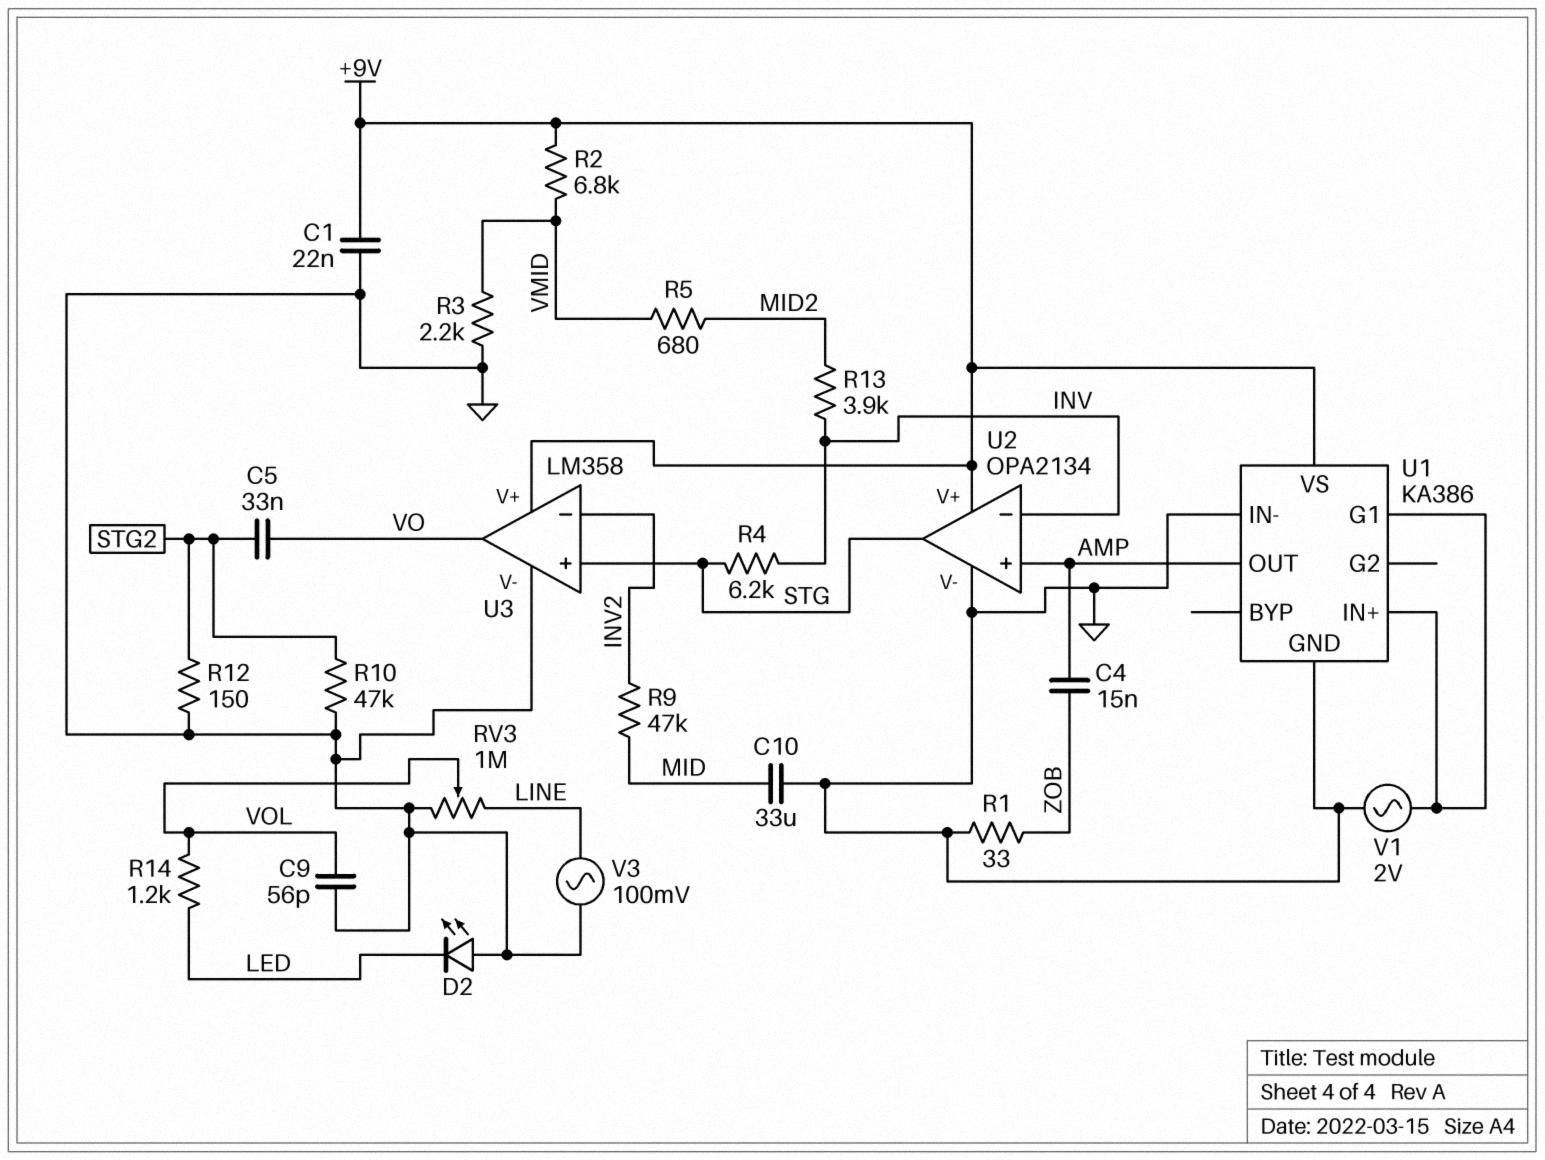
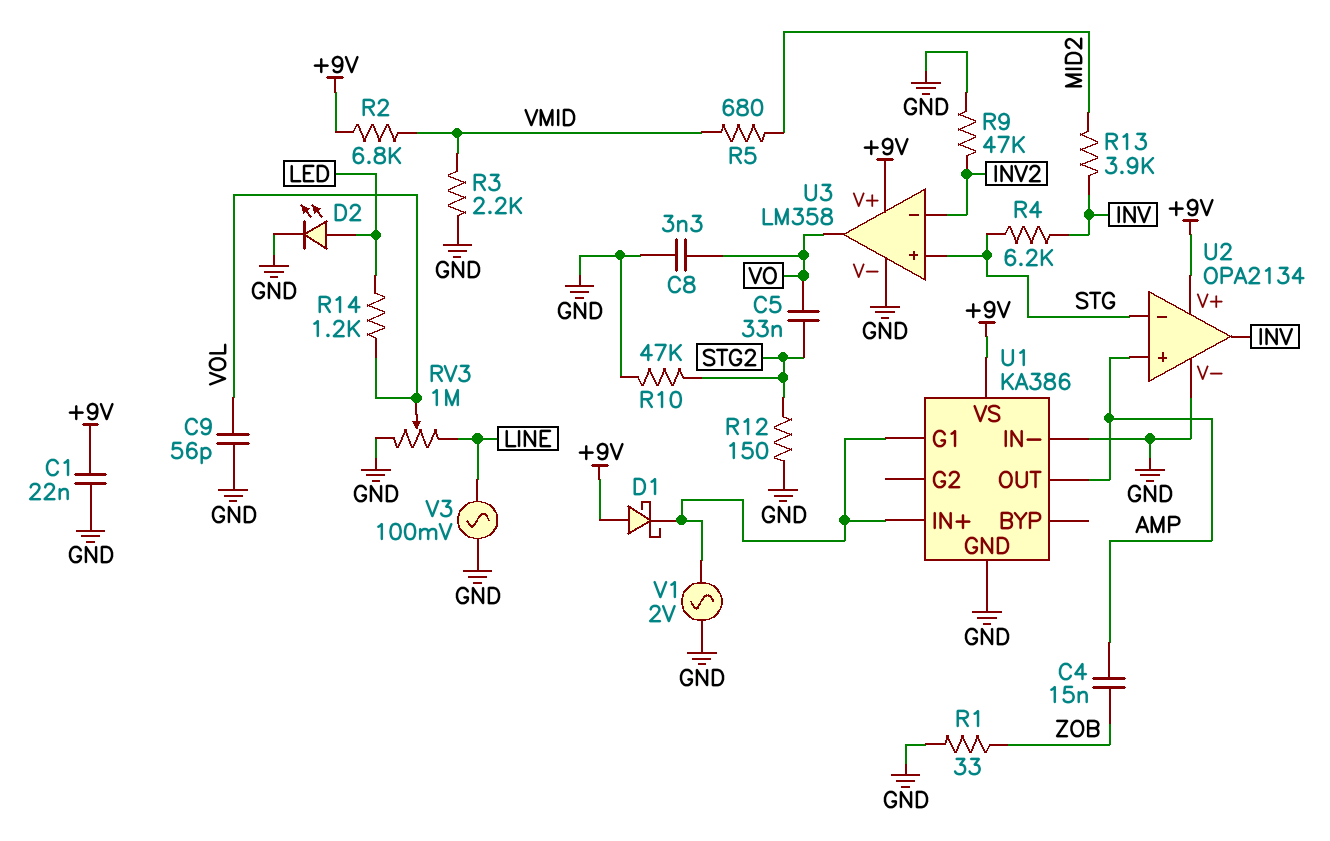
C8: none -> 3.3nF (GND, VO)
C10: 33uF (GND, MID) -> none
D1: none -> schottky (A +9V, K U1/G1)
D2: LED (A GND, K LED) -> LED (A LED, K GND)
R9: 47k (INV2, MID) -> 47k (GND, INV2)
U2 pin in-: INV -> STG
U2 pin out: STG -> INV

